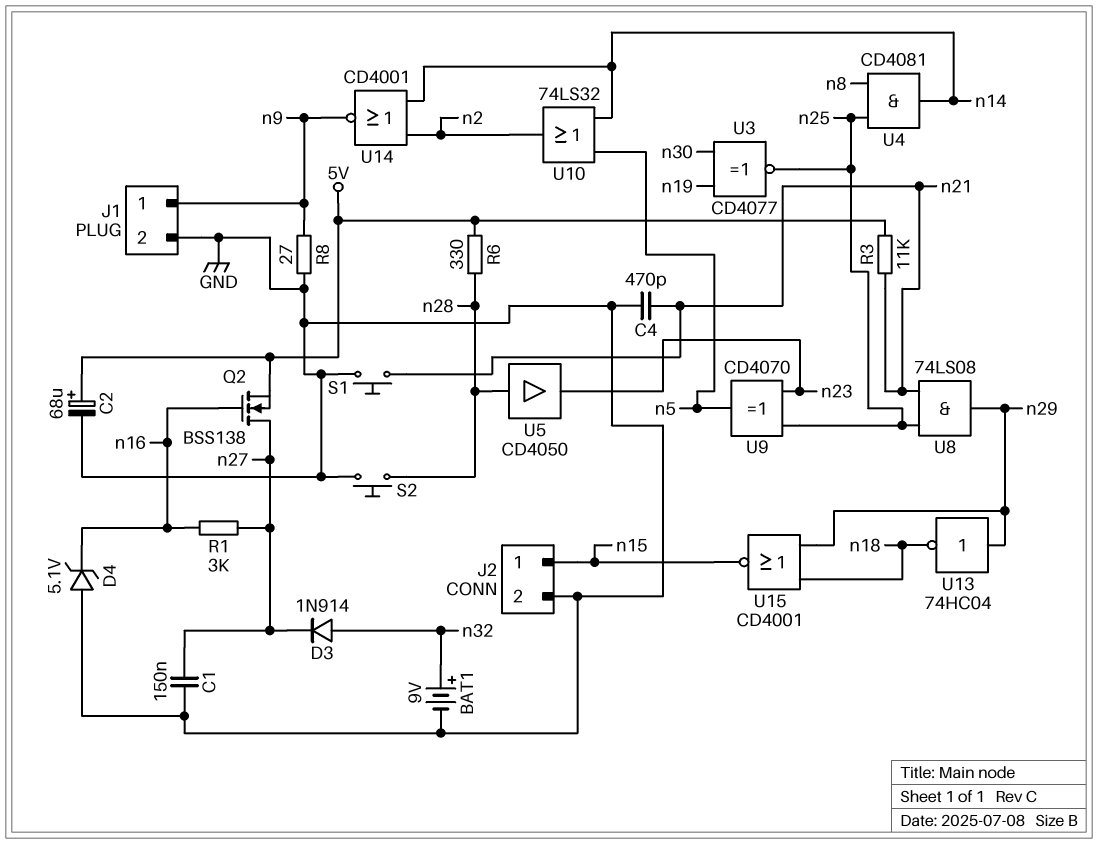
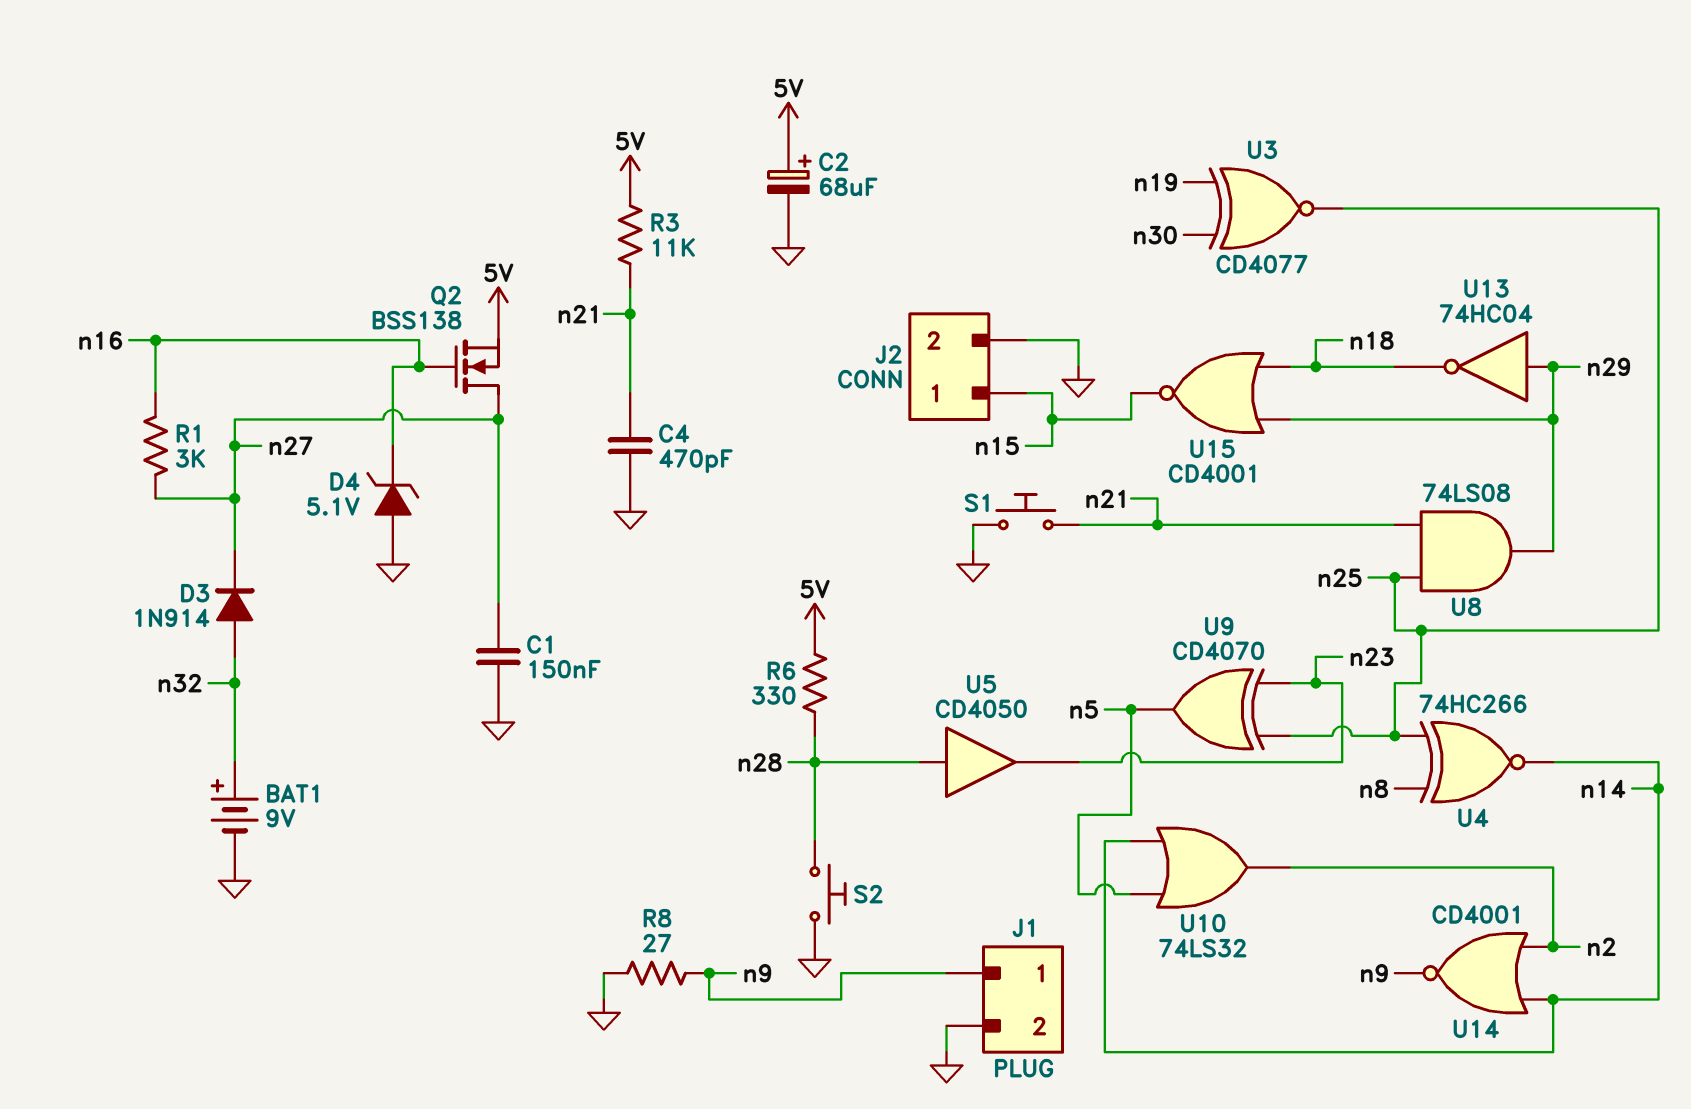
U4: AND CD4081 (in n8, in n25, out n14) -> XNOR 74HC266 (in n8, in n25, out n14)

